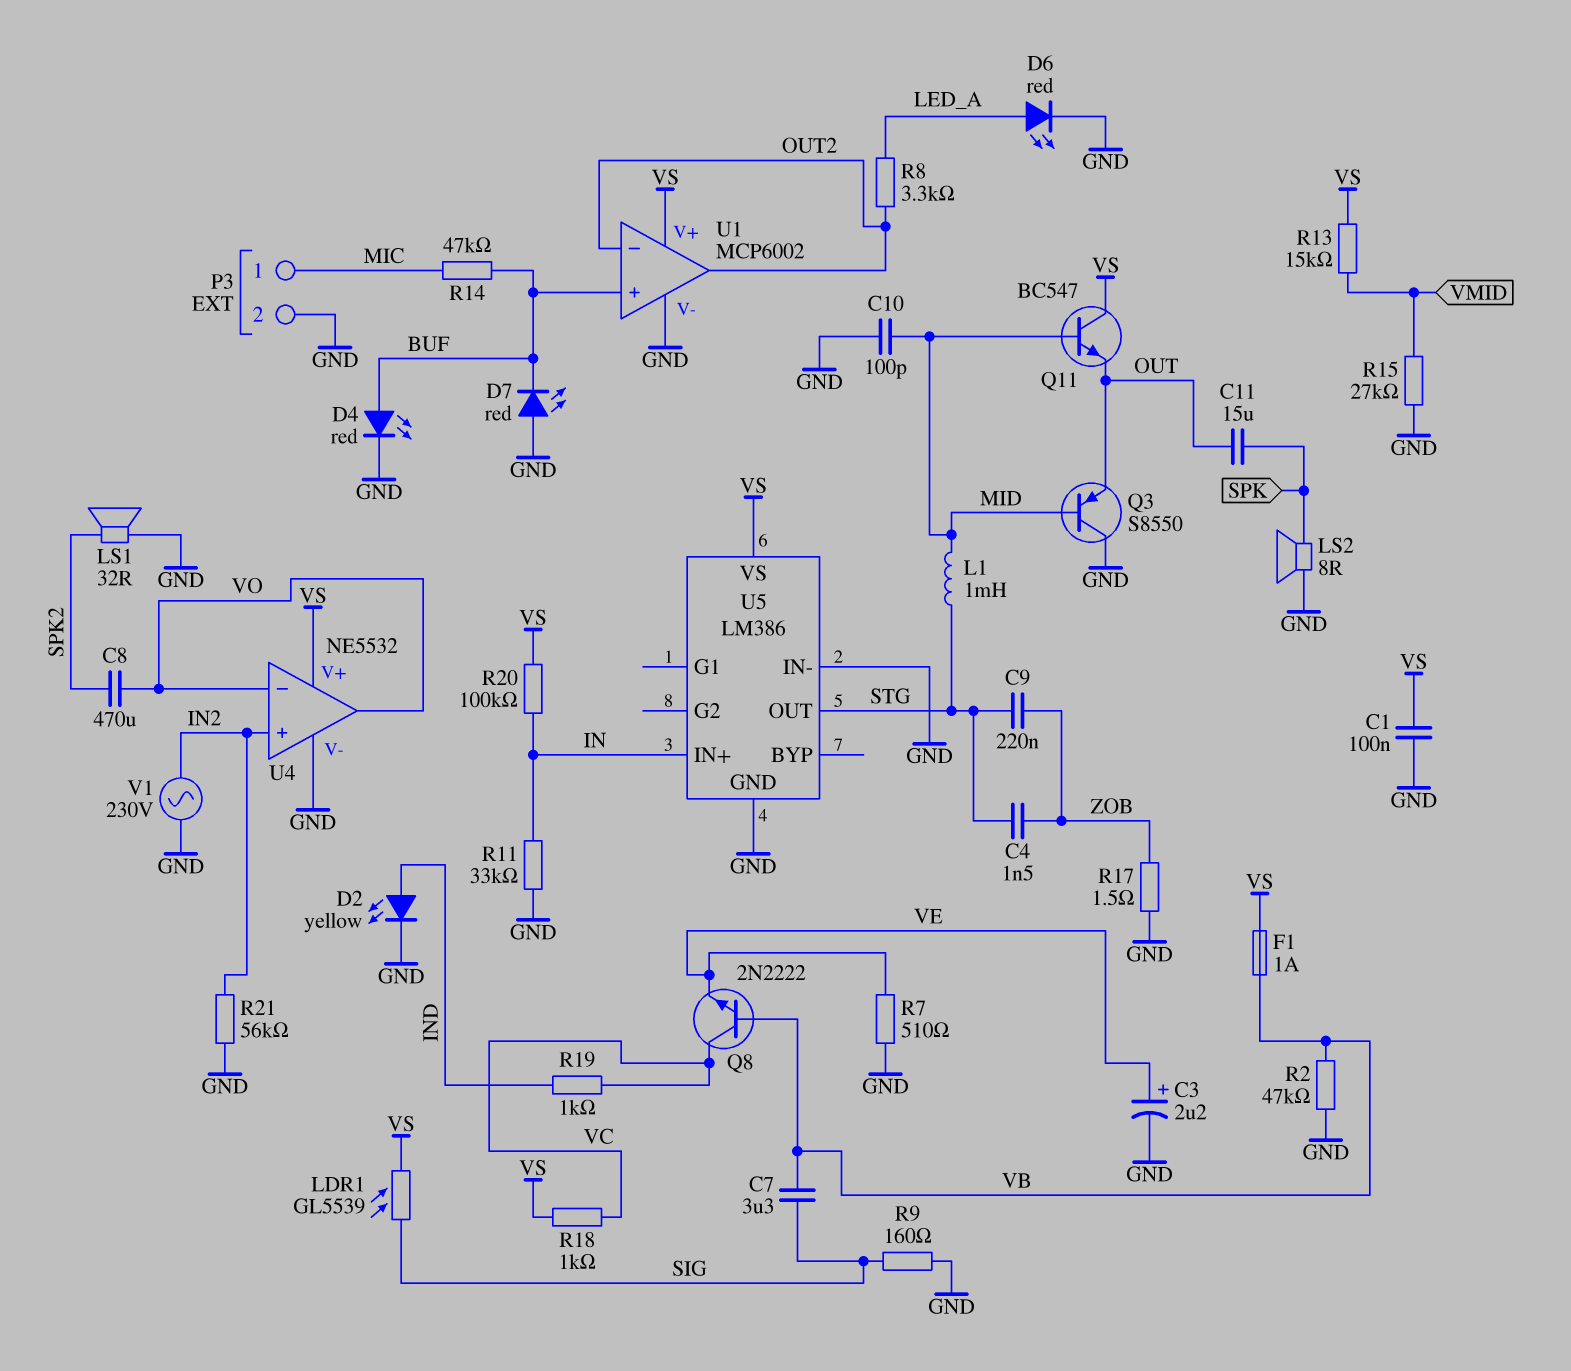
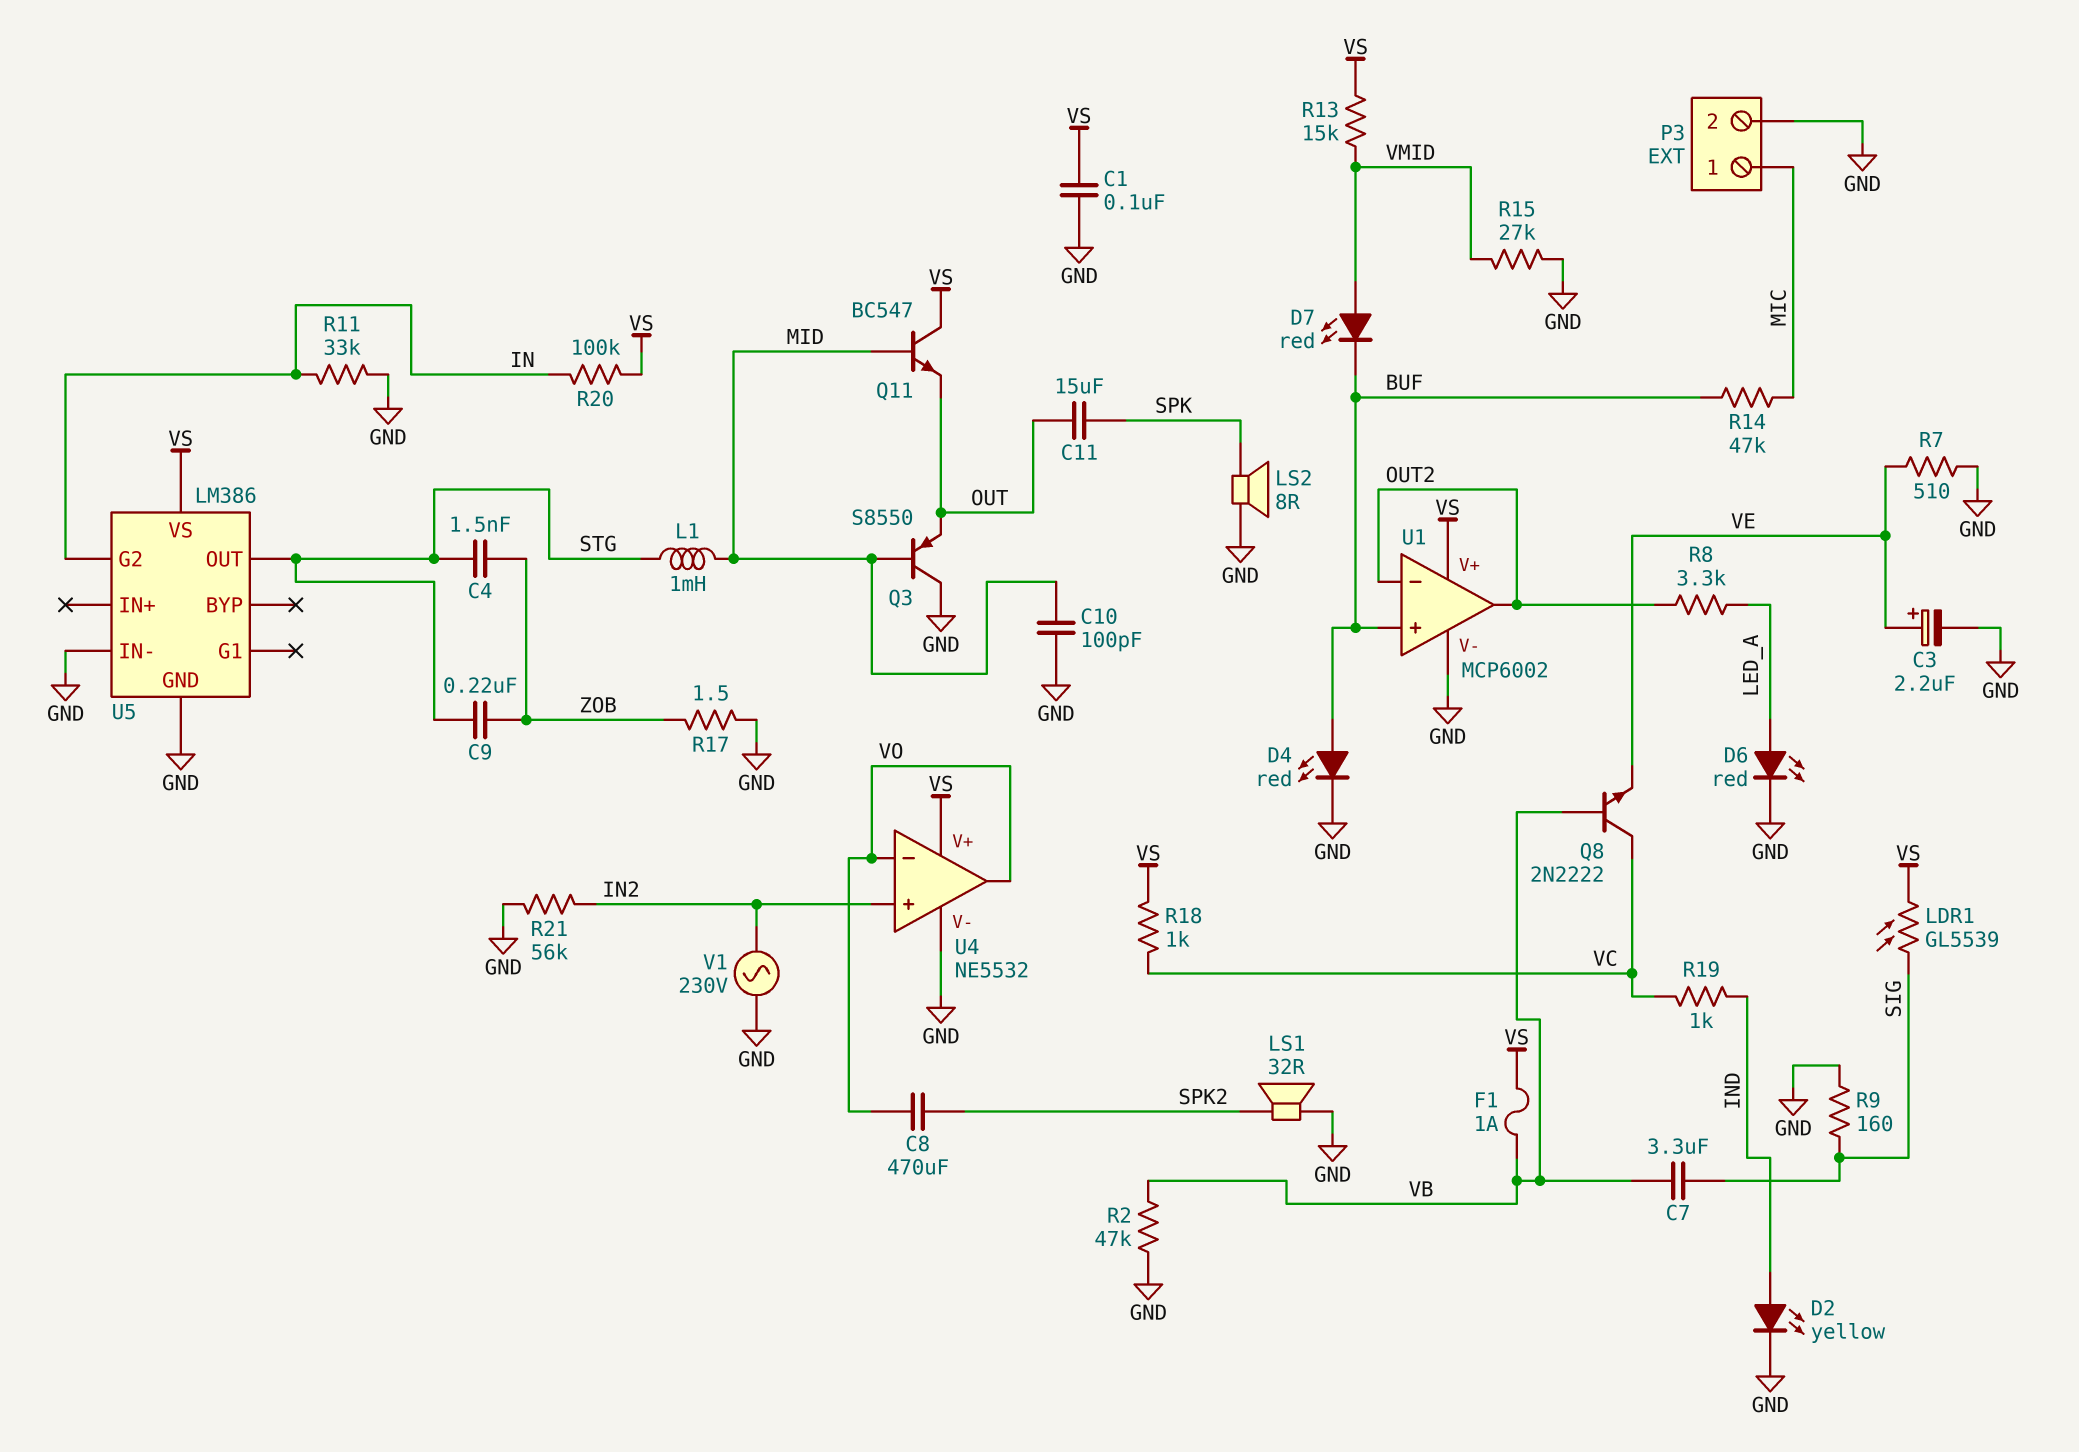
D7: LED red (A GND, K BUF) -> LED red (A VMID, K BUF)
U5 pin G2: none -> IN
U5 pin IN+: IN -> none

